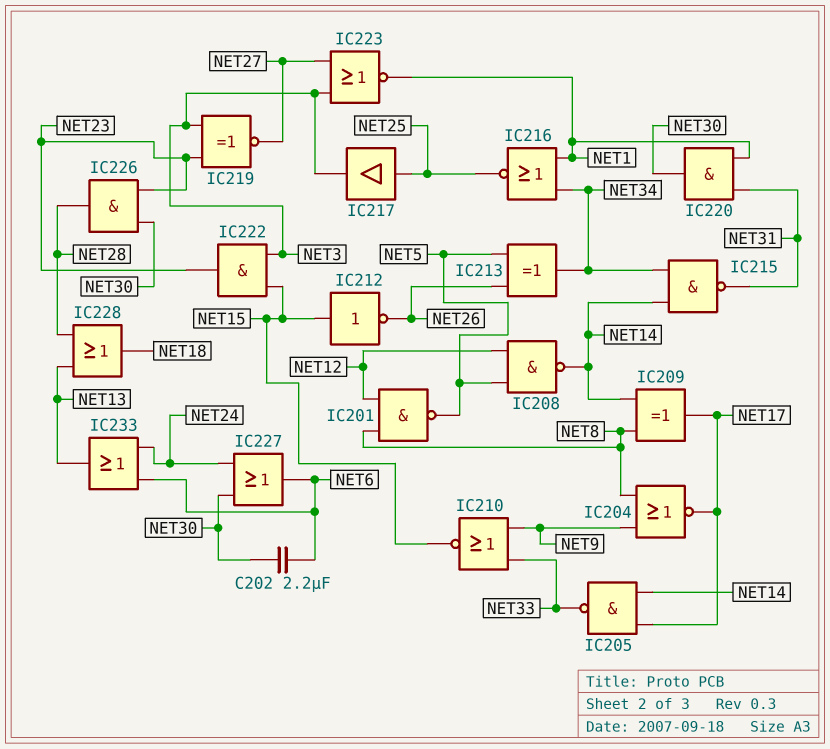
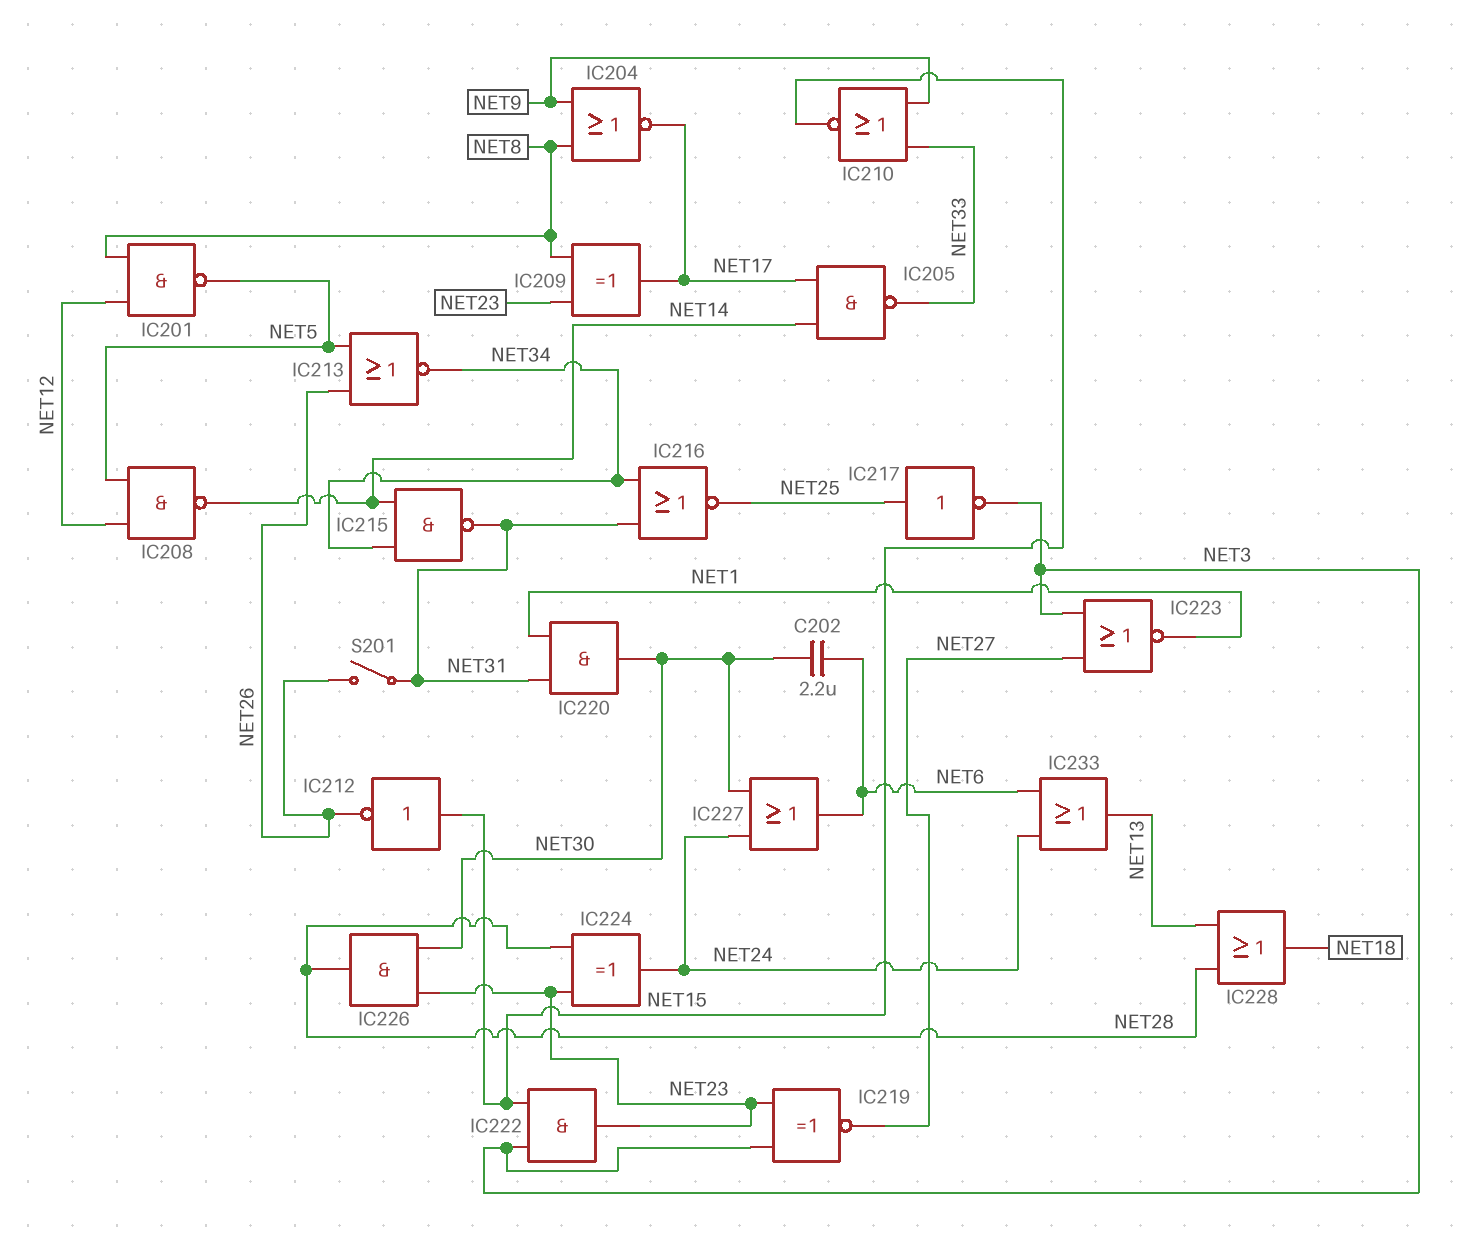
IC209: XOR (in NET8, in NET14, out NET17) -> XOR (in NET8, in NET23, out NET17)
IC213: XOR (in NET5, in NET26, out NET34) -> NOR (in NET5, in NET26, out NET34)
IC216: NOR (in NET1, in NET34, out NET25) -> NOR (in NET31, in NET34, out NET25)
IC217: buffer (in NET25, out NET3) -> NOT (in NET25, out NET3)
IC224: none -> XOR (in NET23, in NET28, out NET24)
S201: none -> switch (NET26, NET31)

